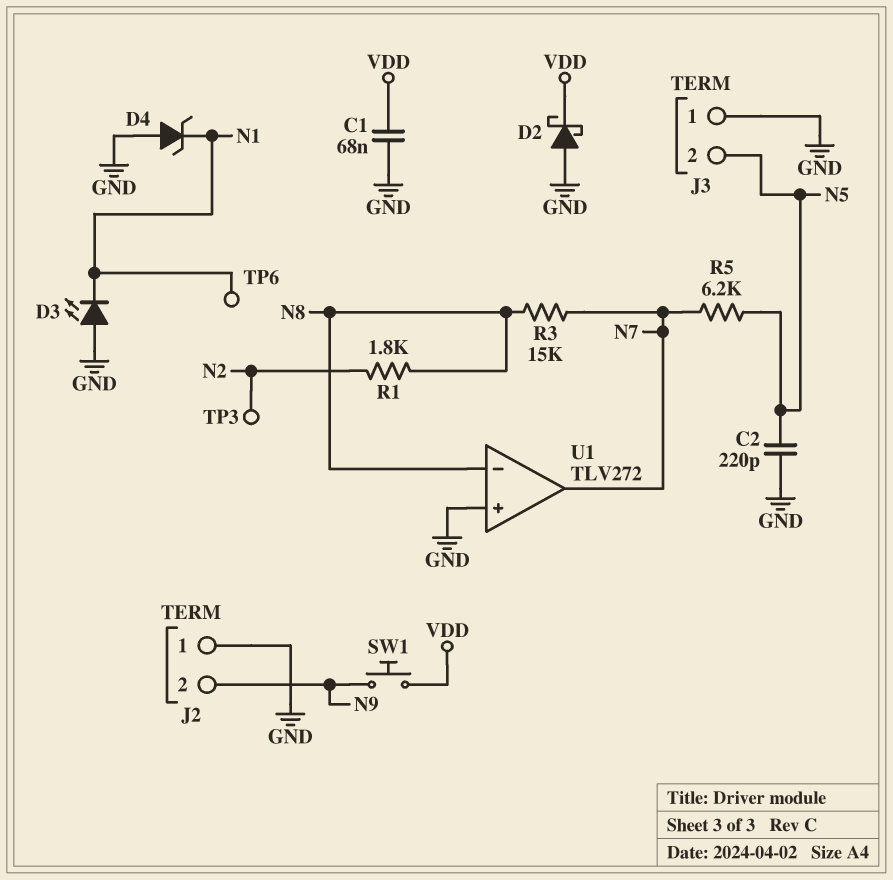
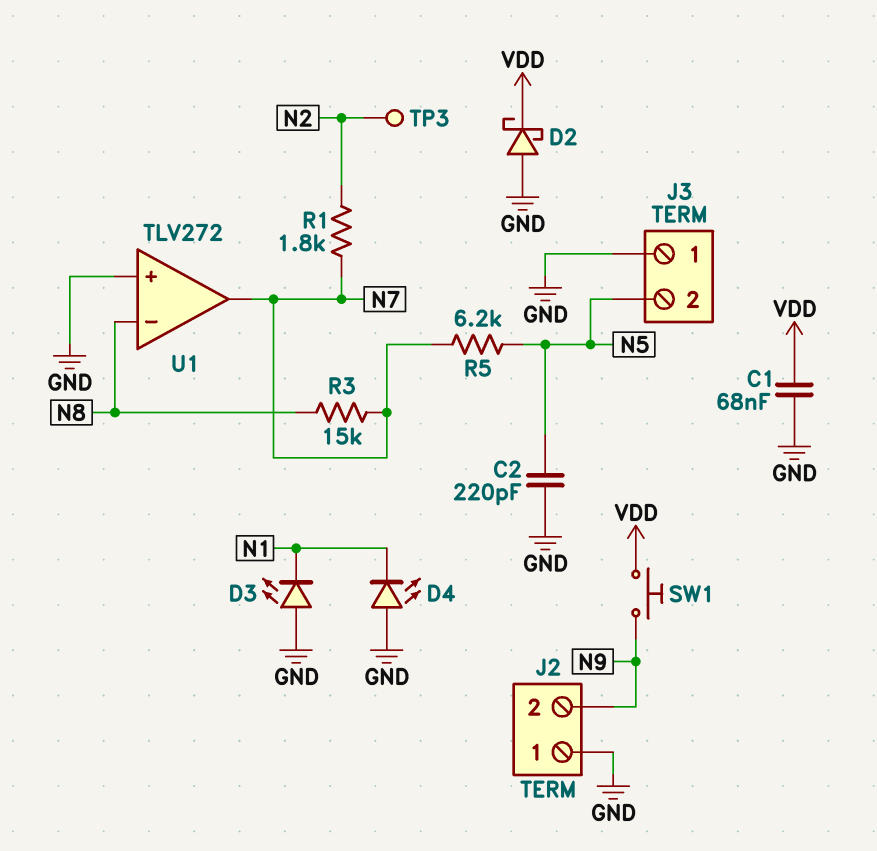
D4: zener (A GND, K N1) -> LED (A GND, K N1)
R1: 1.8k (N2, N8) -> 1.8k (N2, N7)
TP6: test point (N1) -> none

